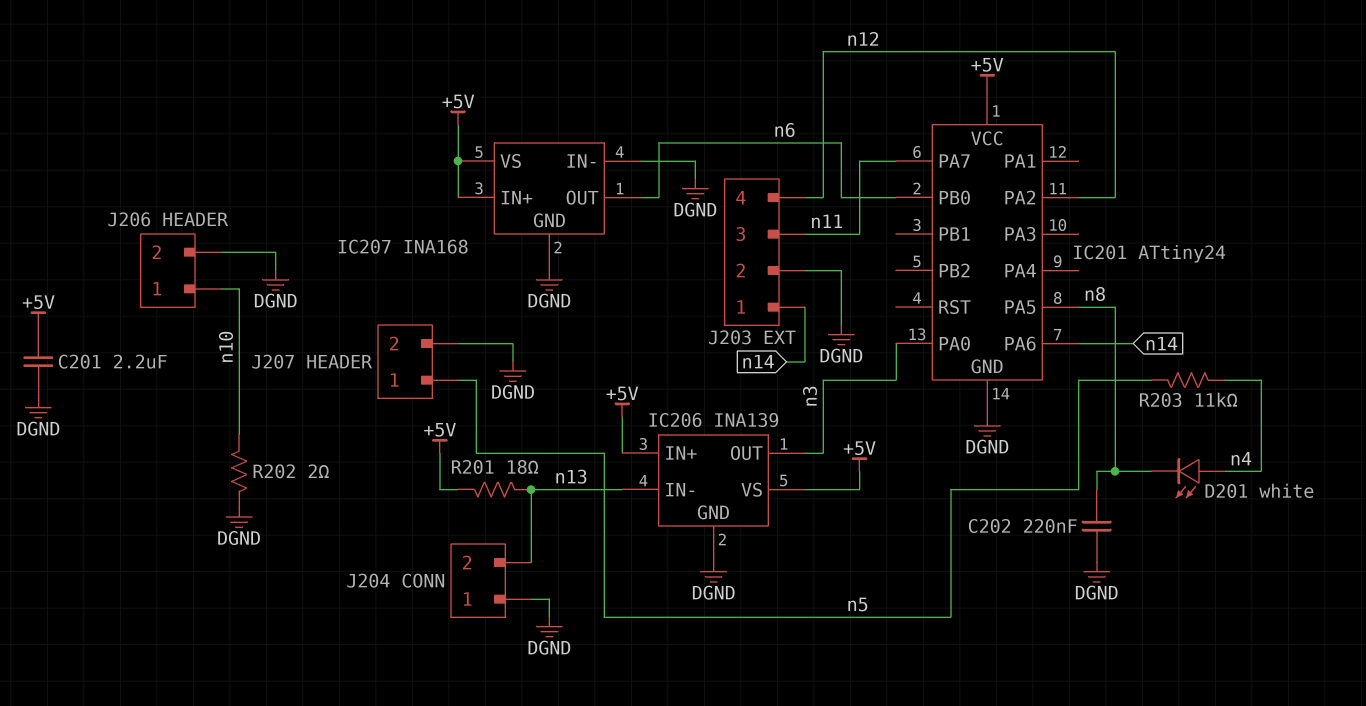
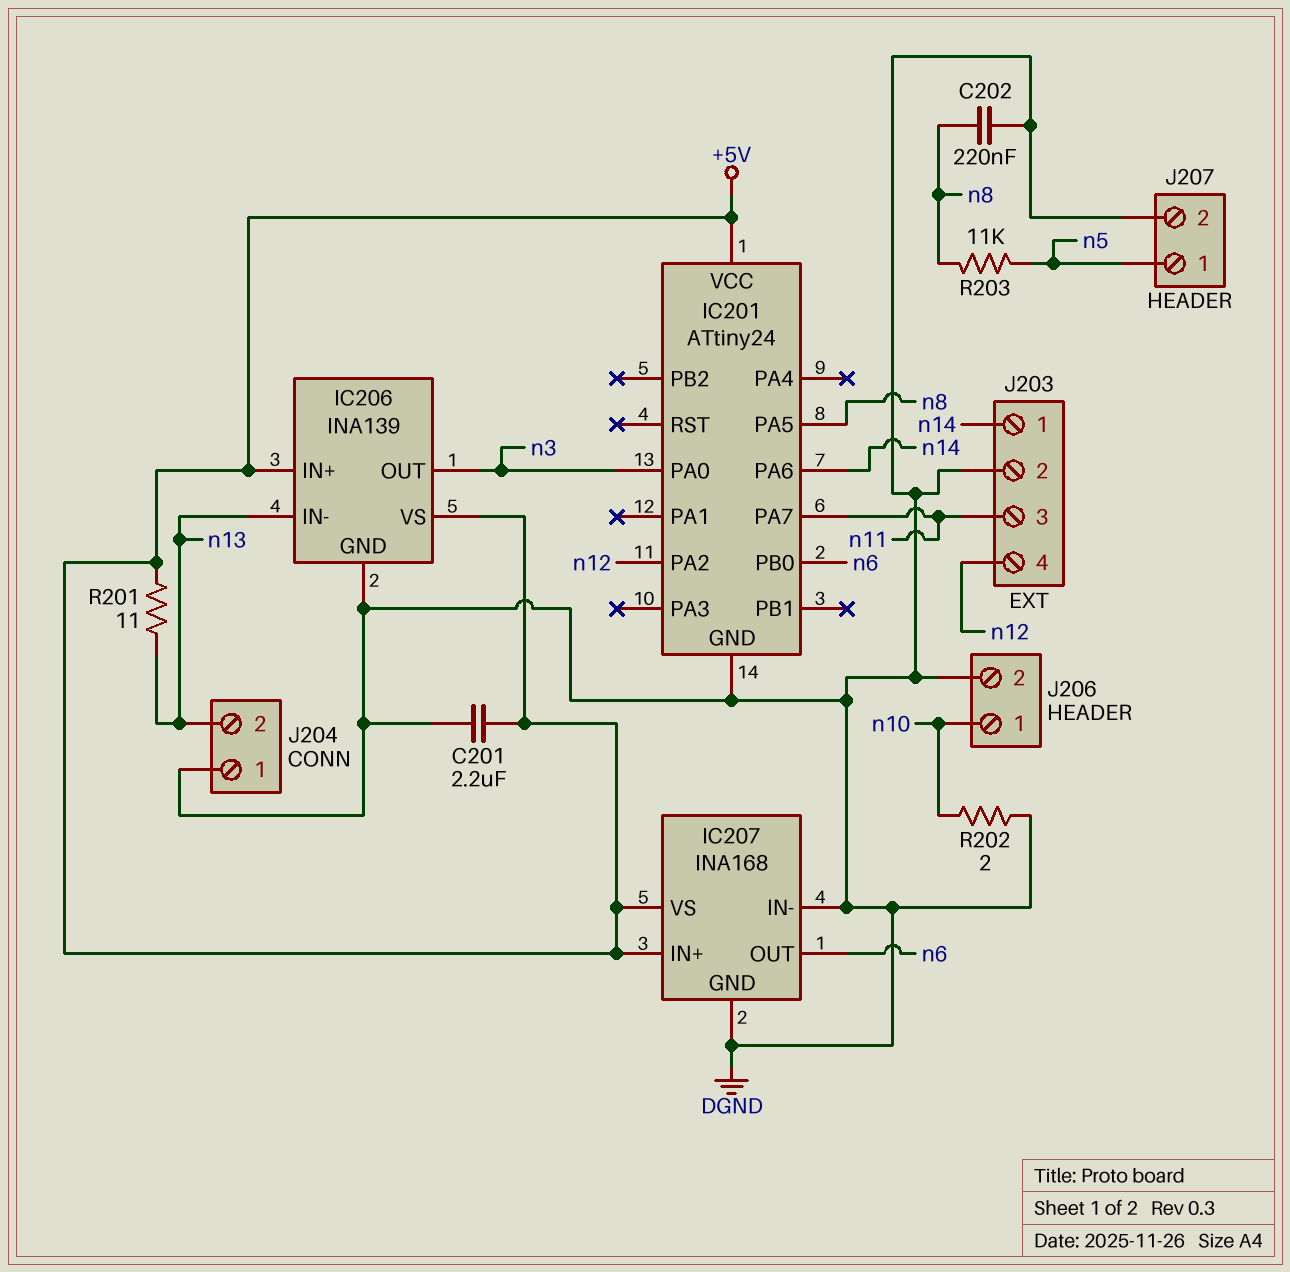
D201: LED white (A n4, K n8) -> none
R201: 18 (+5V, n13) -> 11 (+5V, n13)
R203: 11k (n4, n5) -> 11k (n5, n8)

